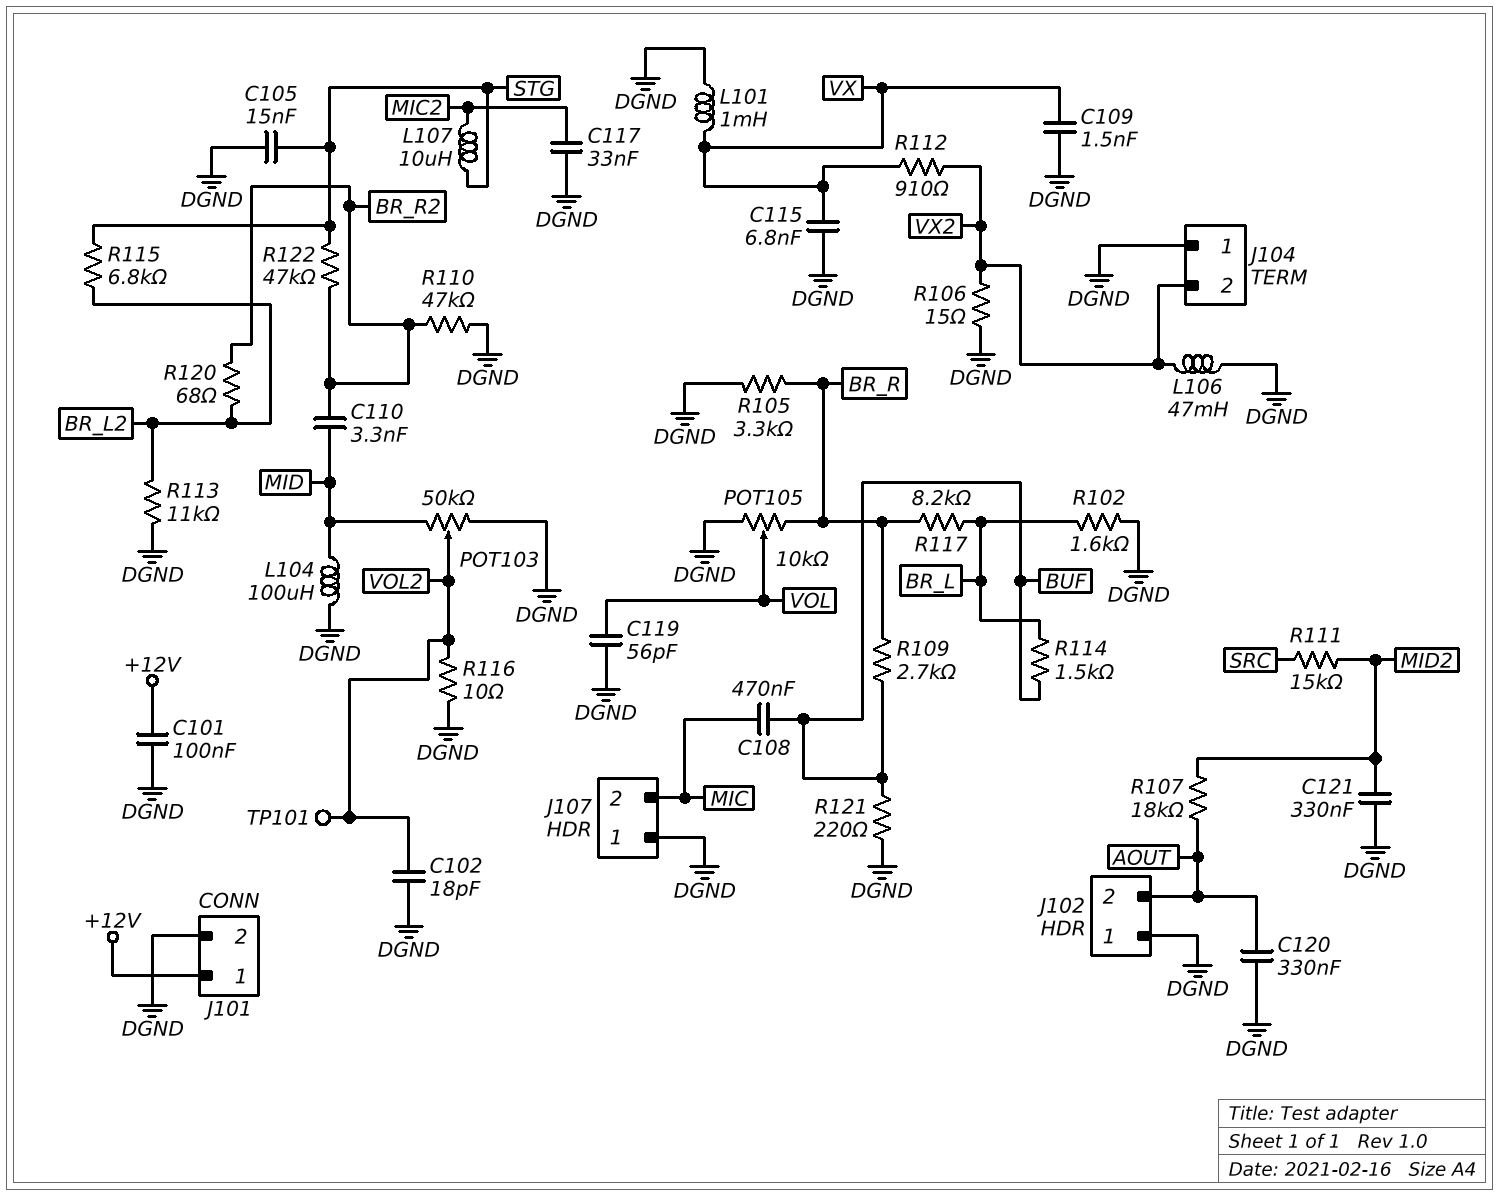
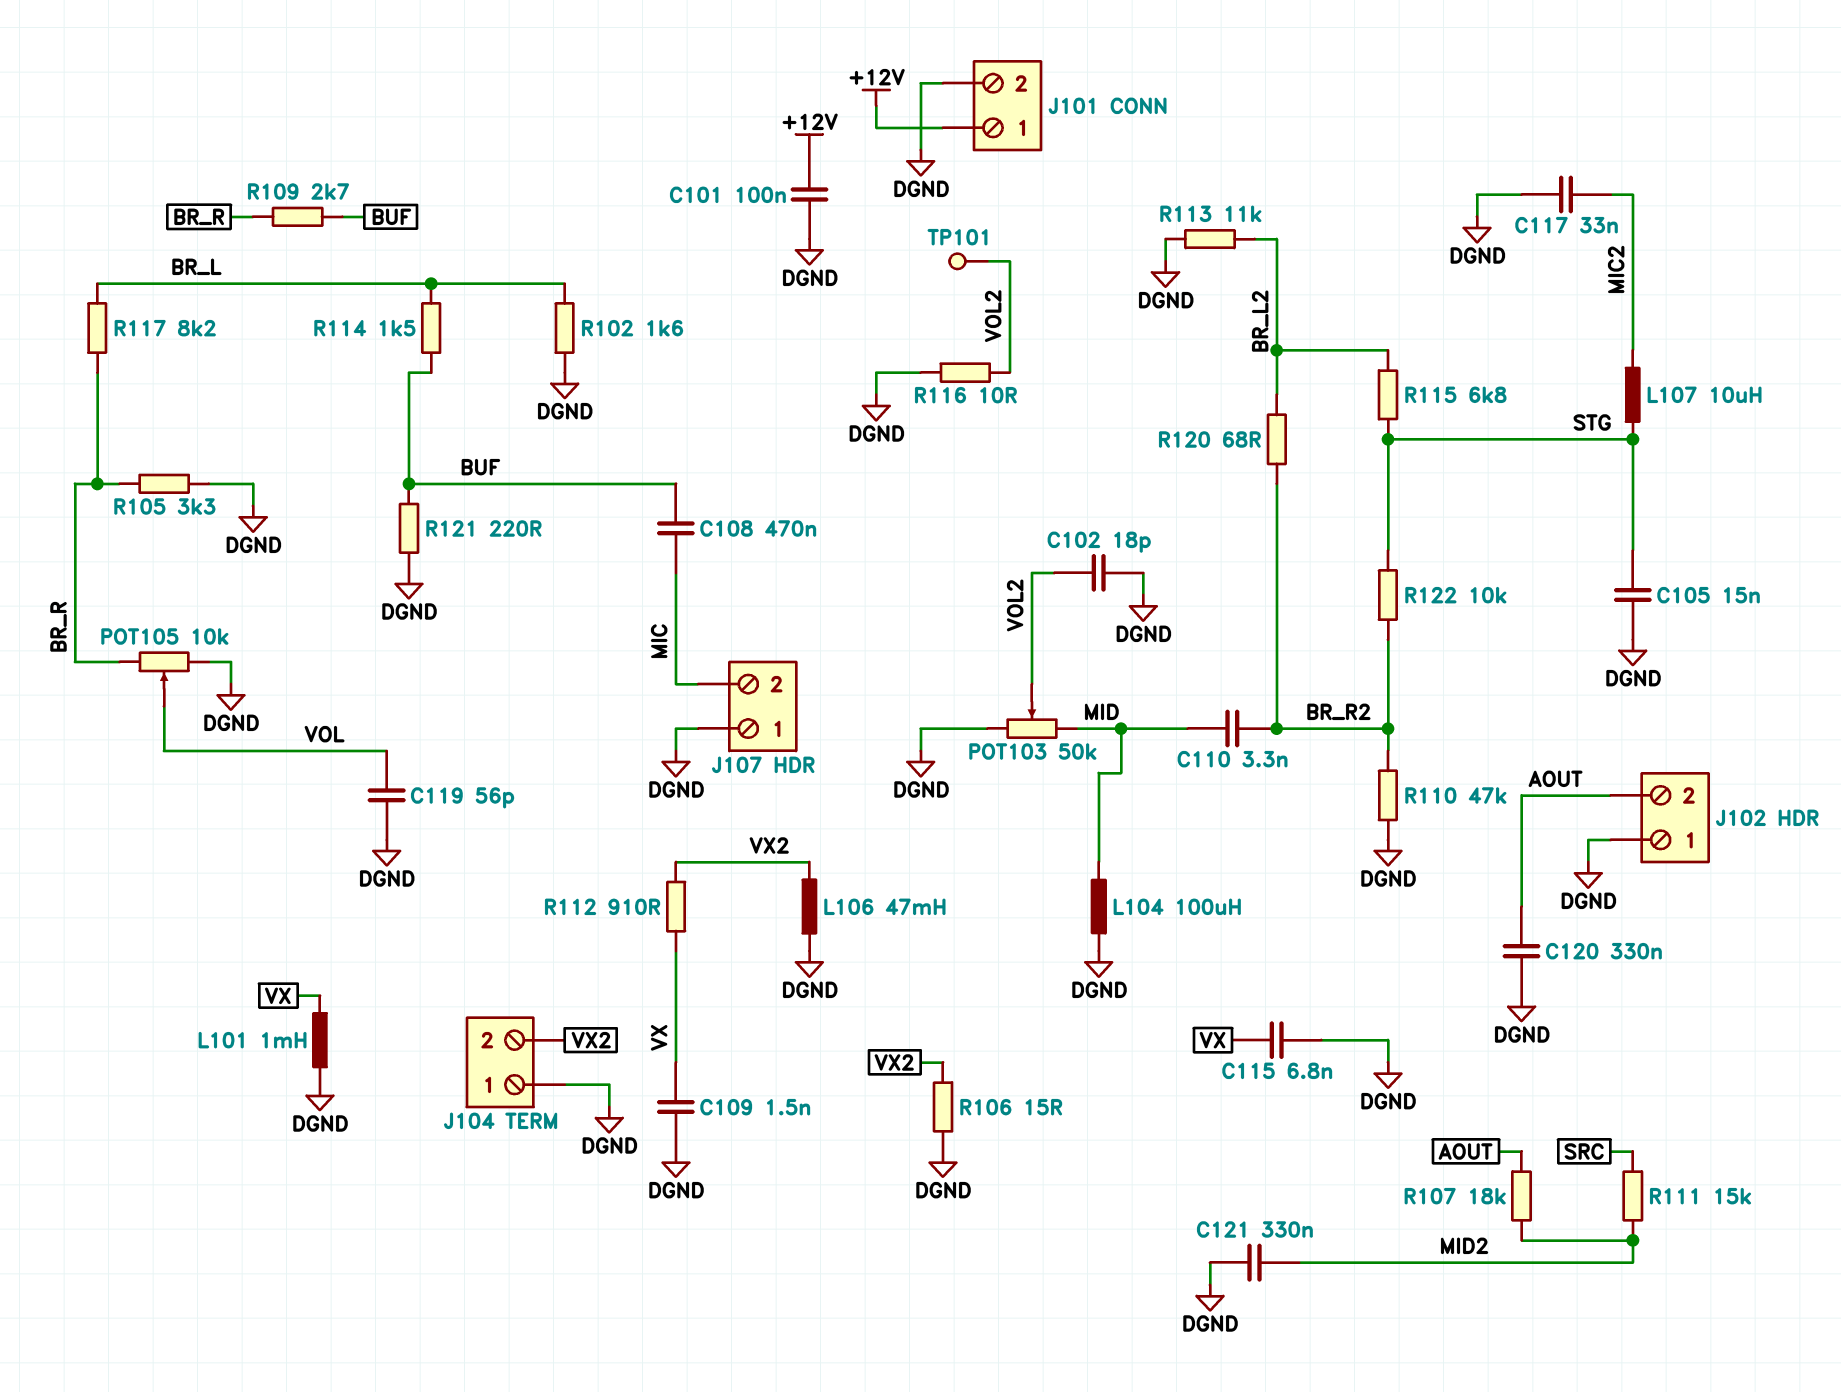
R122: 47k (BR_R2, STG) -> 10k (BR_R2, STG)

